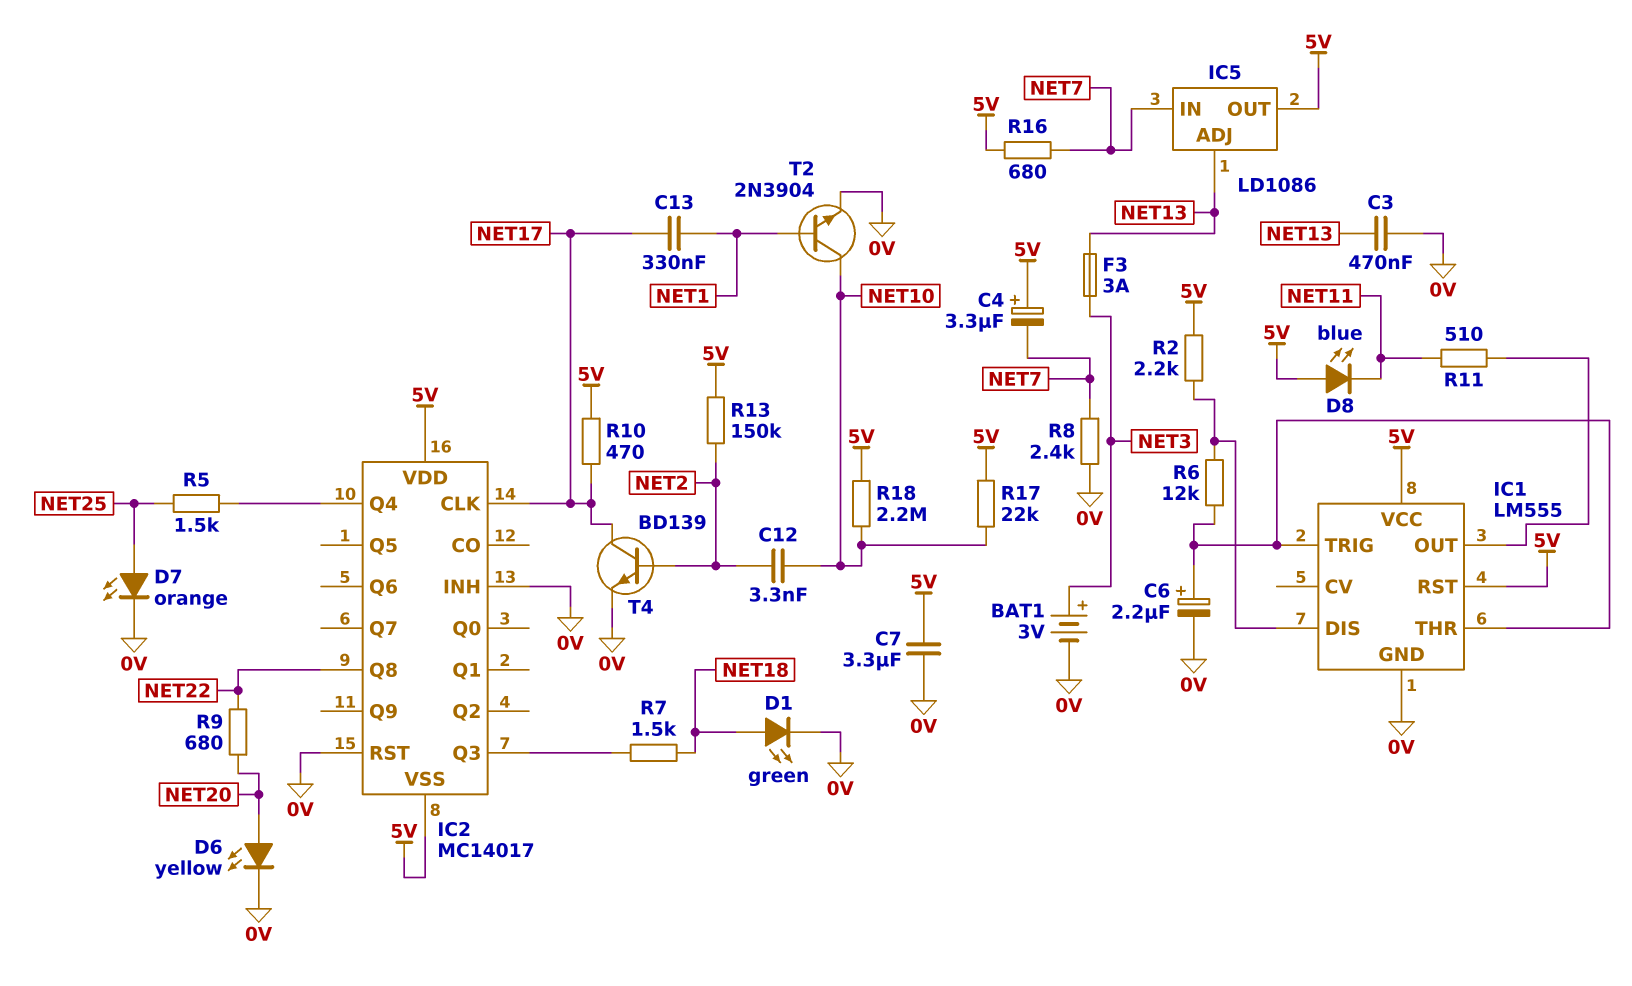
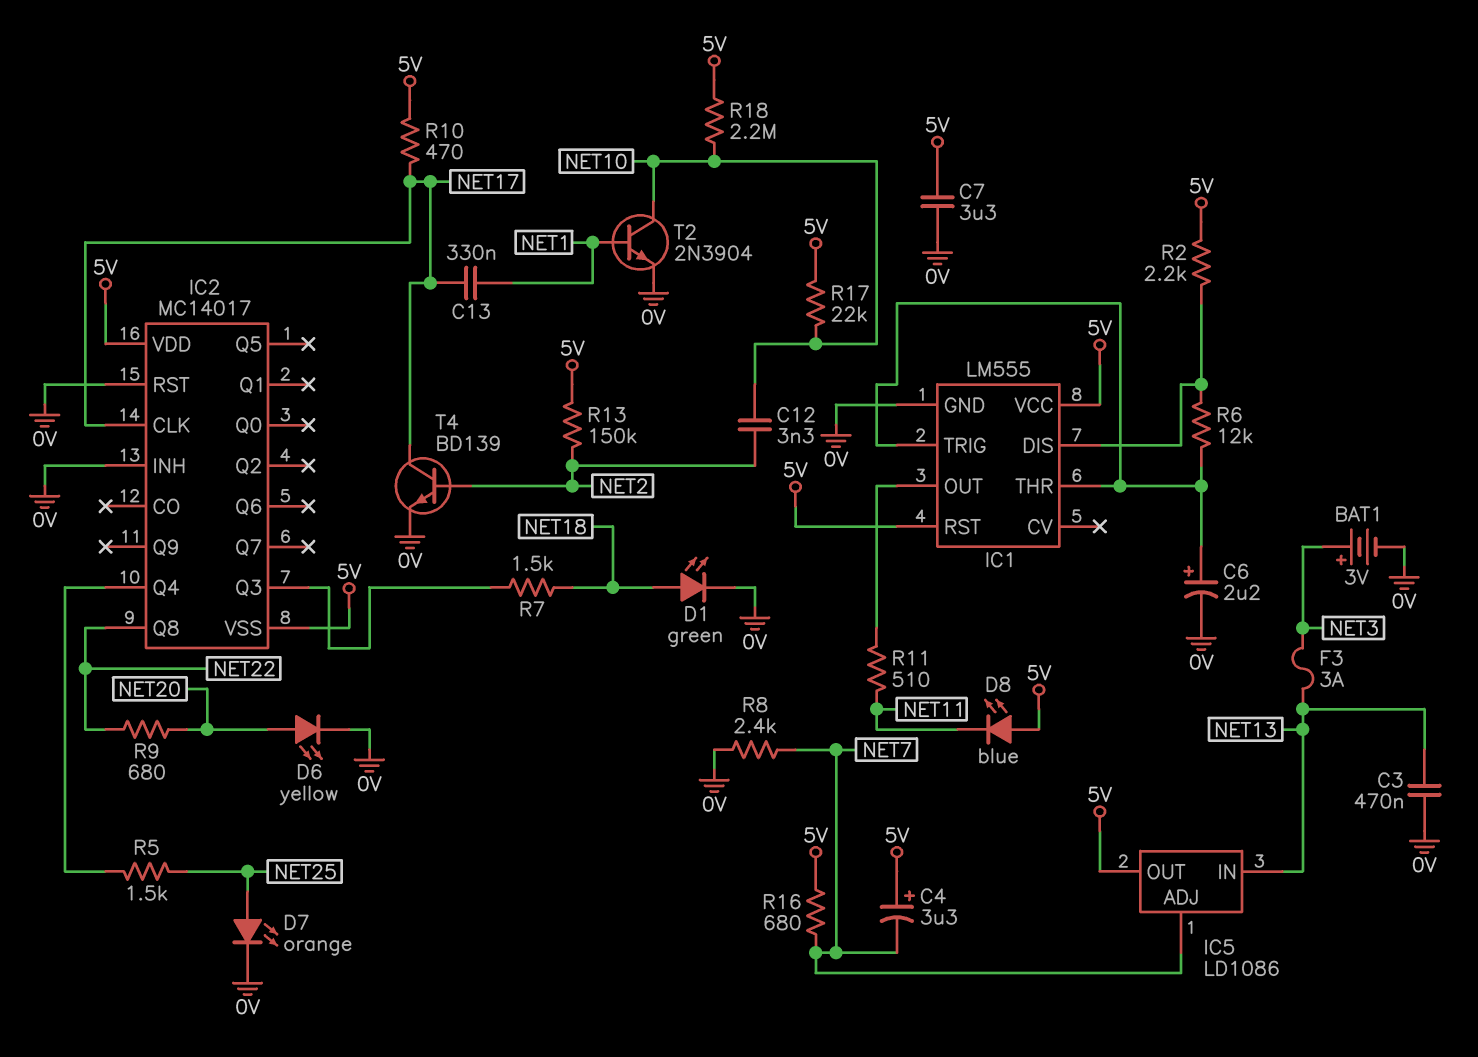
IC5 pin ADJ: NET13 -> NET7
IC5 pin IN: NET7 -> NET13

